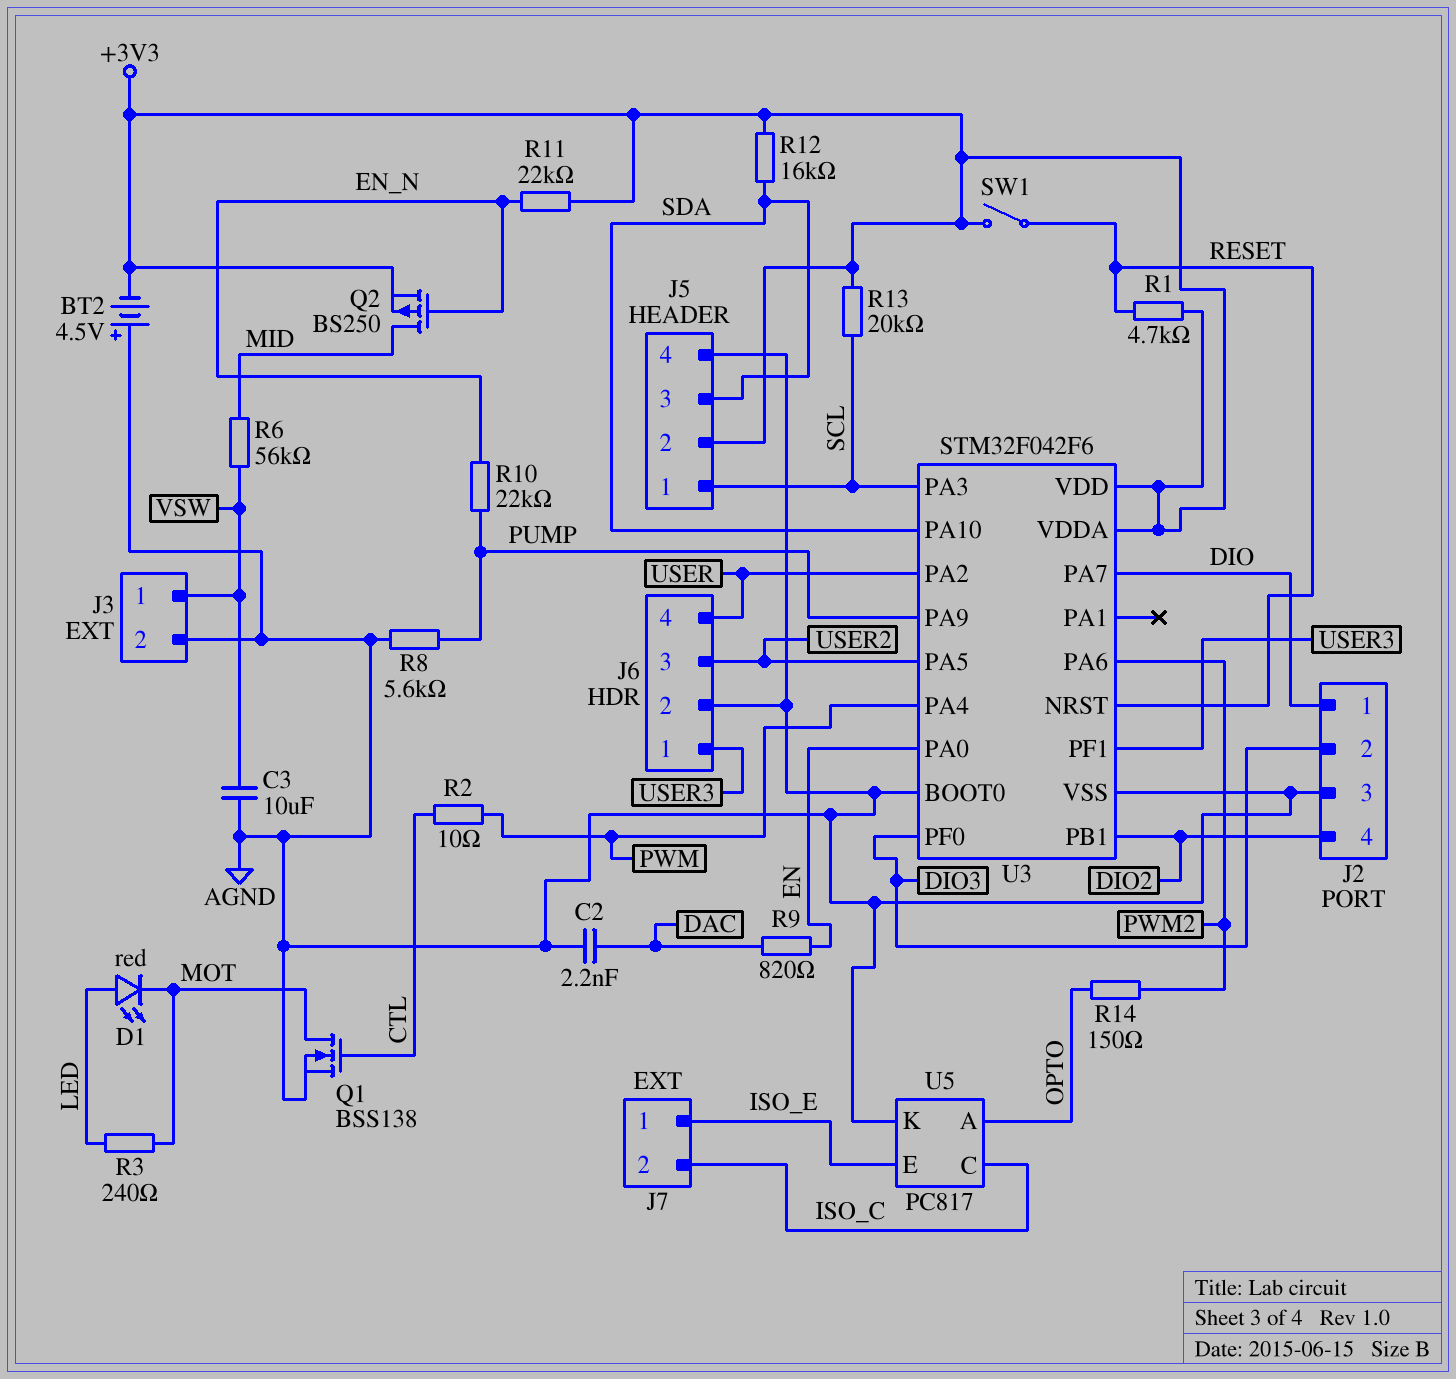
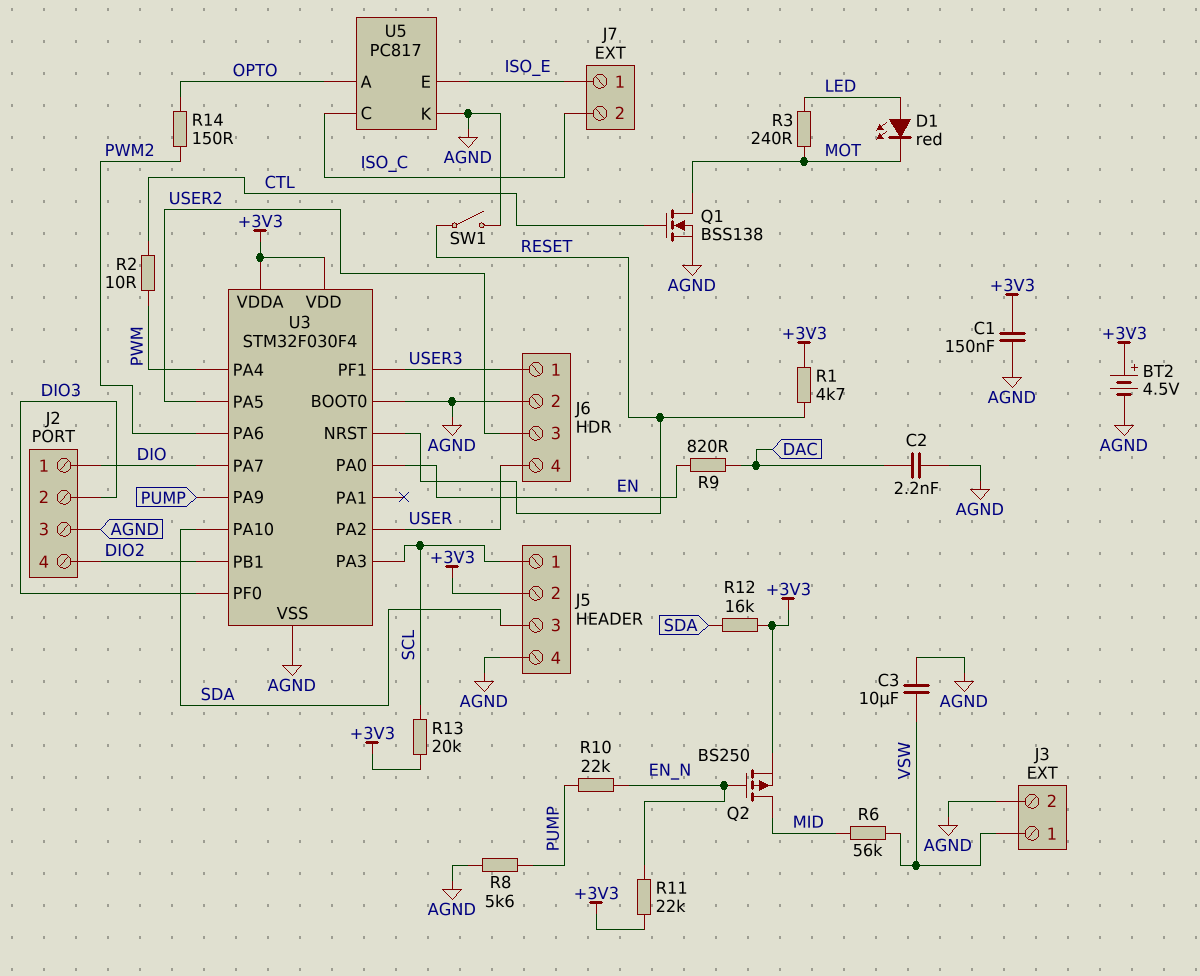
BT2: 4.5V (plus AGND, minus +3V3) -> 4.5V (plus +3V3, minus AGND)
C1: none -> 150nF (+3V3, AGND)
SW1: switch (+3V3, RESET) -> switch (AGND, RESET)
U3: STM32F042F6 -> STM32F030F4

